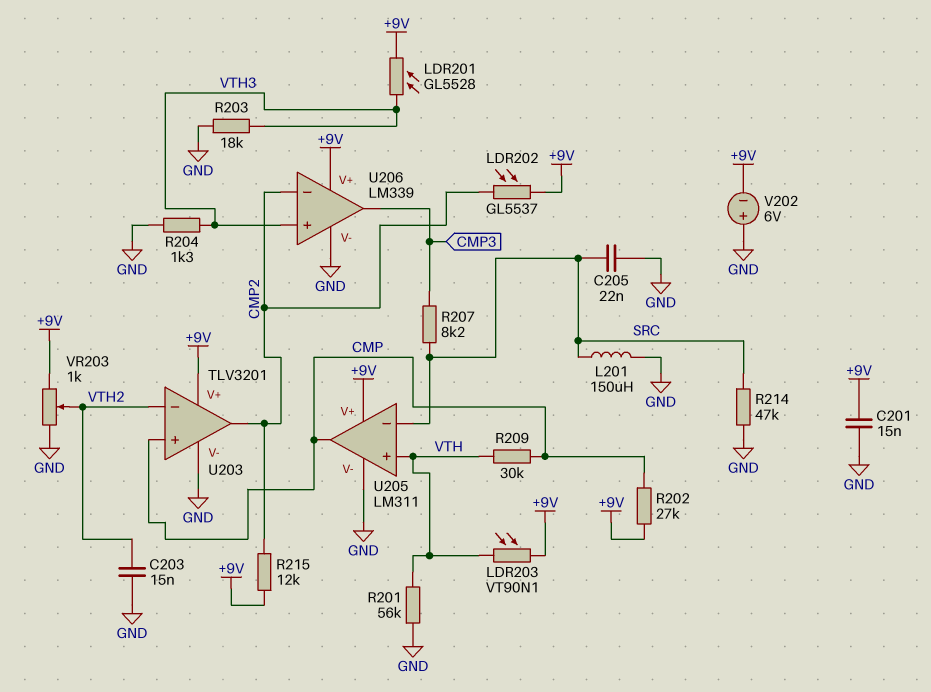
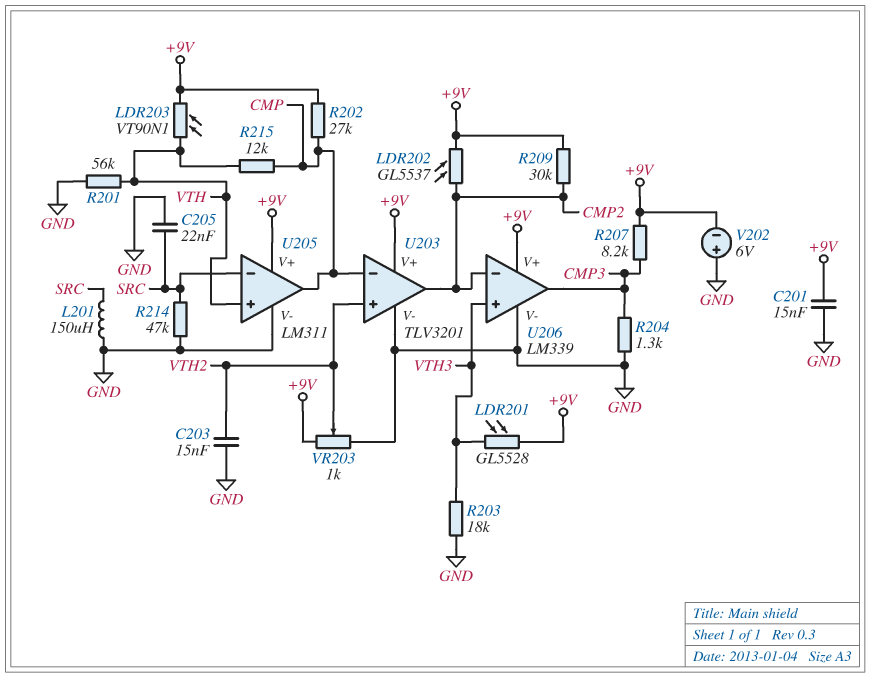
R204: 1.3k (GND, VTH3) -> 1.3k (CMP3, GND)
R207: 8.2k (CMP3, SRC) -> 8.2k (+9V, CMP3)
R209: 30k (CMP, VTH) -> 30k (+9V, CMP2)
R215: 12k (+9V, CMP2) -> 12k (CMP, VTH)
U203 pin in+: CMP -> VTH2
U203 pin in-: VTH2 -> CMP

